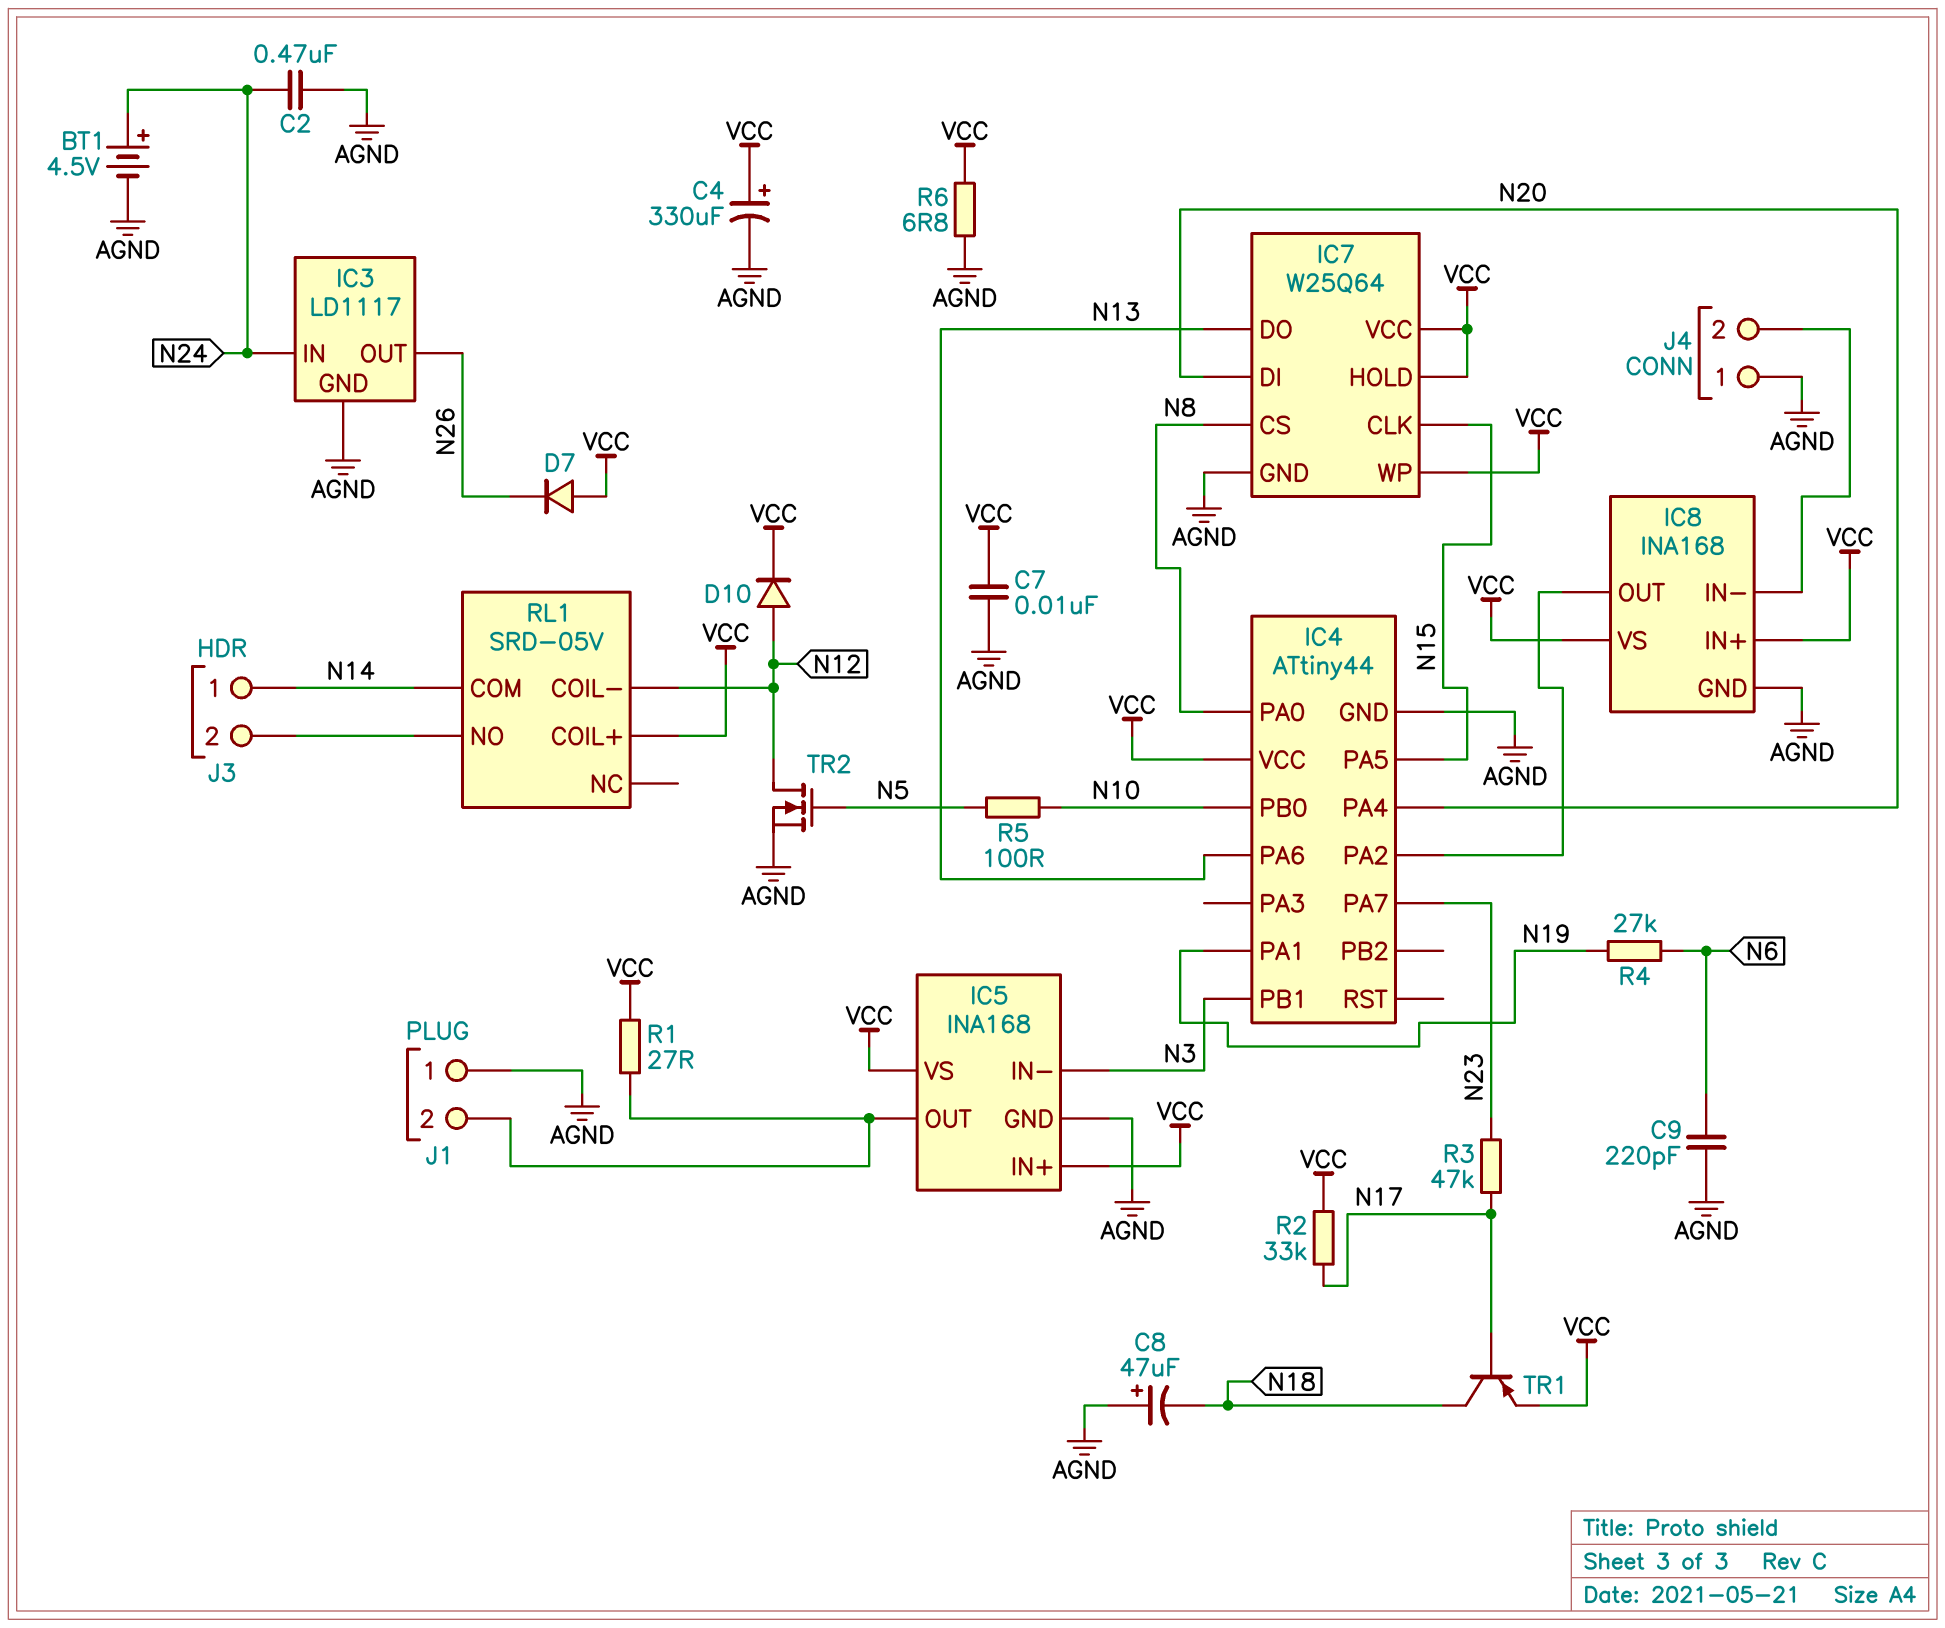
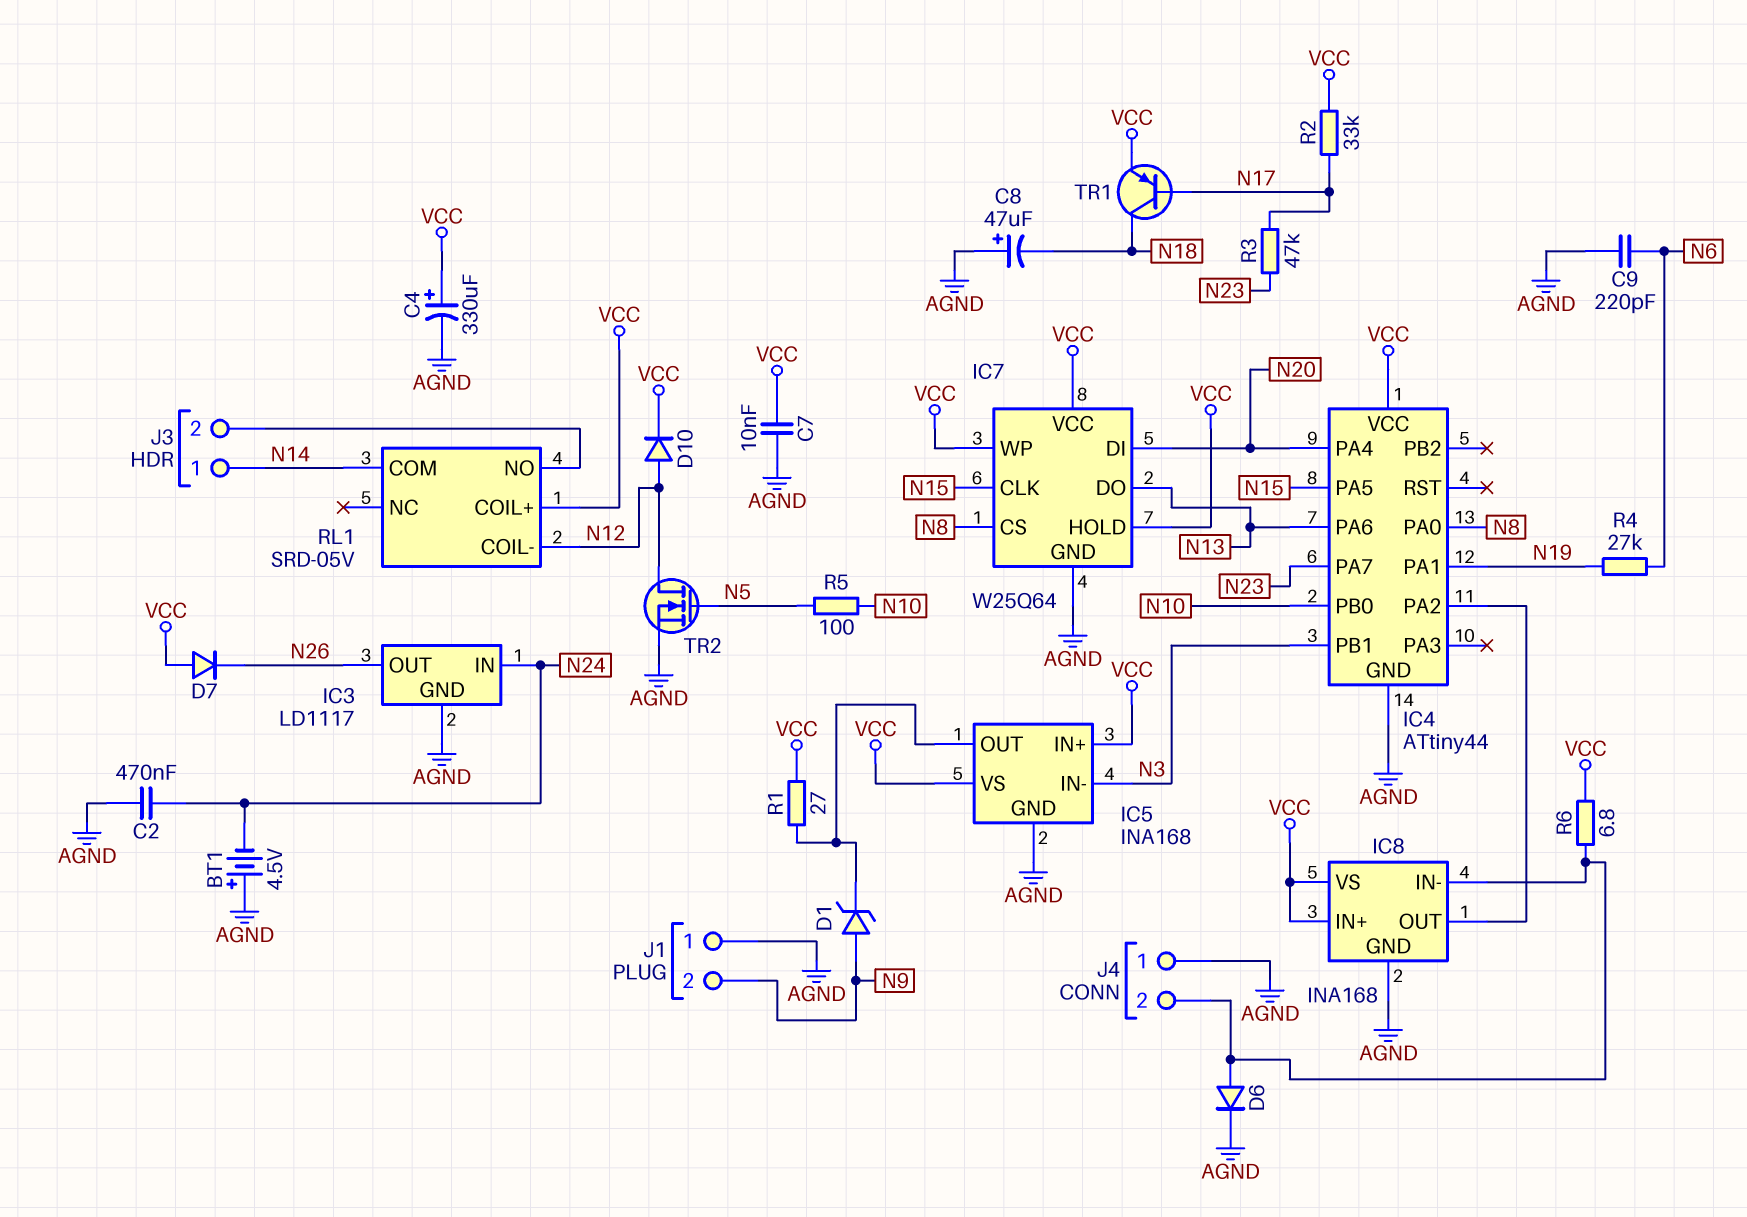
BT1: 4.5V (plus N24, minus AGND) -> 4.5V (plus AGND, minus N24)
D1: none -> zener (A N9, K IC5/OUT)
D6: none -> diode (A IC8/IN-, K AGND)
J1 pin 2: IC5/OUT -> N9
R6: 6.8 (AGND, VCC) -> 6.8 (IC8/IN-, VCC)

